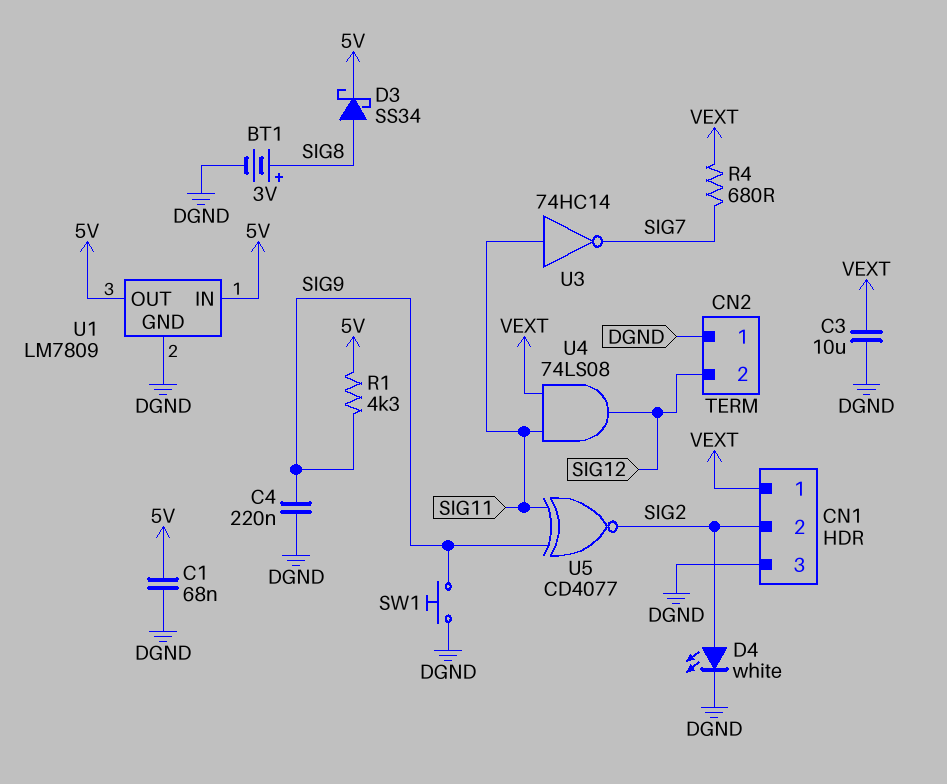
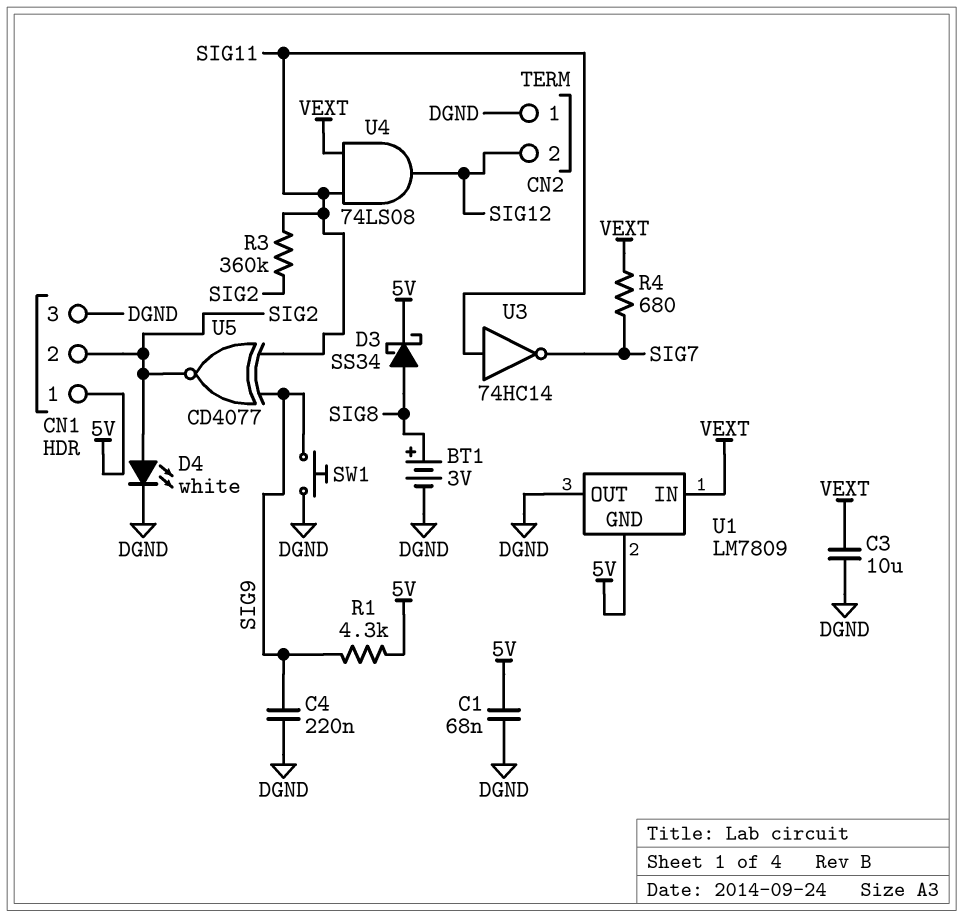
CN1 pin 1: VEXT -> 5V
R3: none -> 360k (SIG2, SIG11)
U1 pin GND: DGND -> 5V
U1 pin IN: 5V -> VEXT
U1 pin OUT: 5V -> DGND

